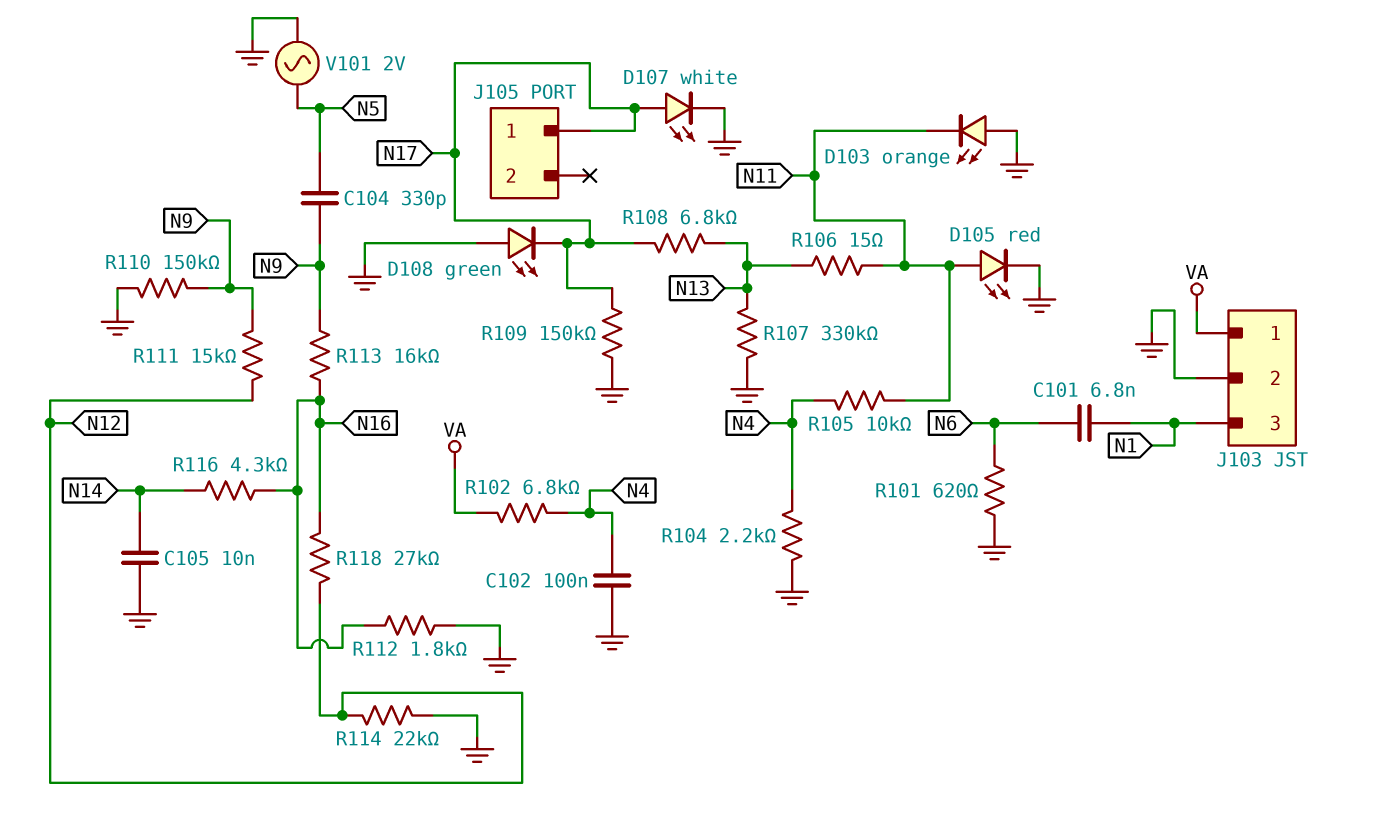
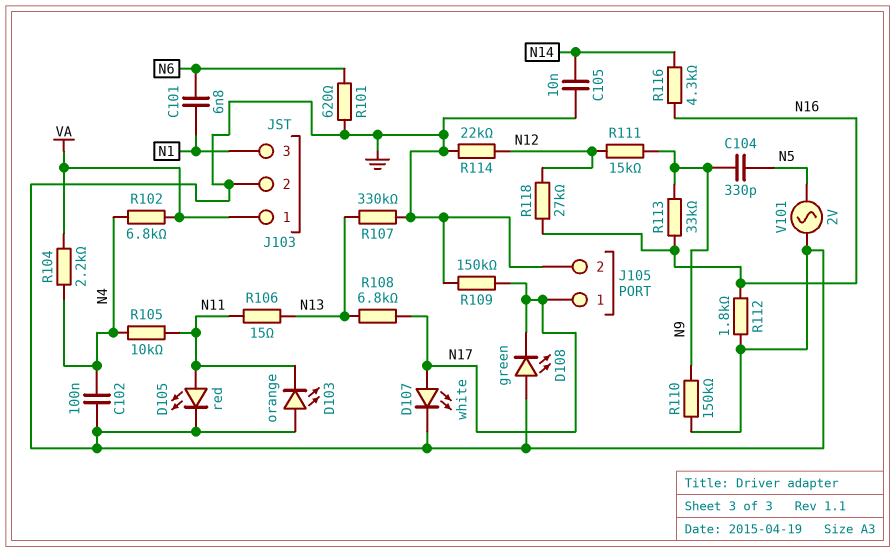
J105 pin 2: none -> GND
R104: 2.2k (GND, N4) -> 2.2k (N4, VA)
R113: 16k (N9, N16) -> 33k (N9, N16)

